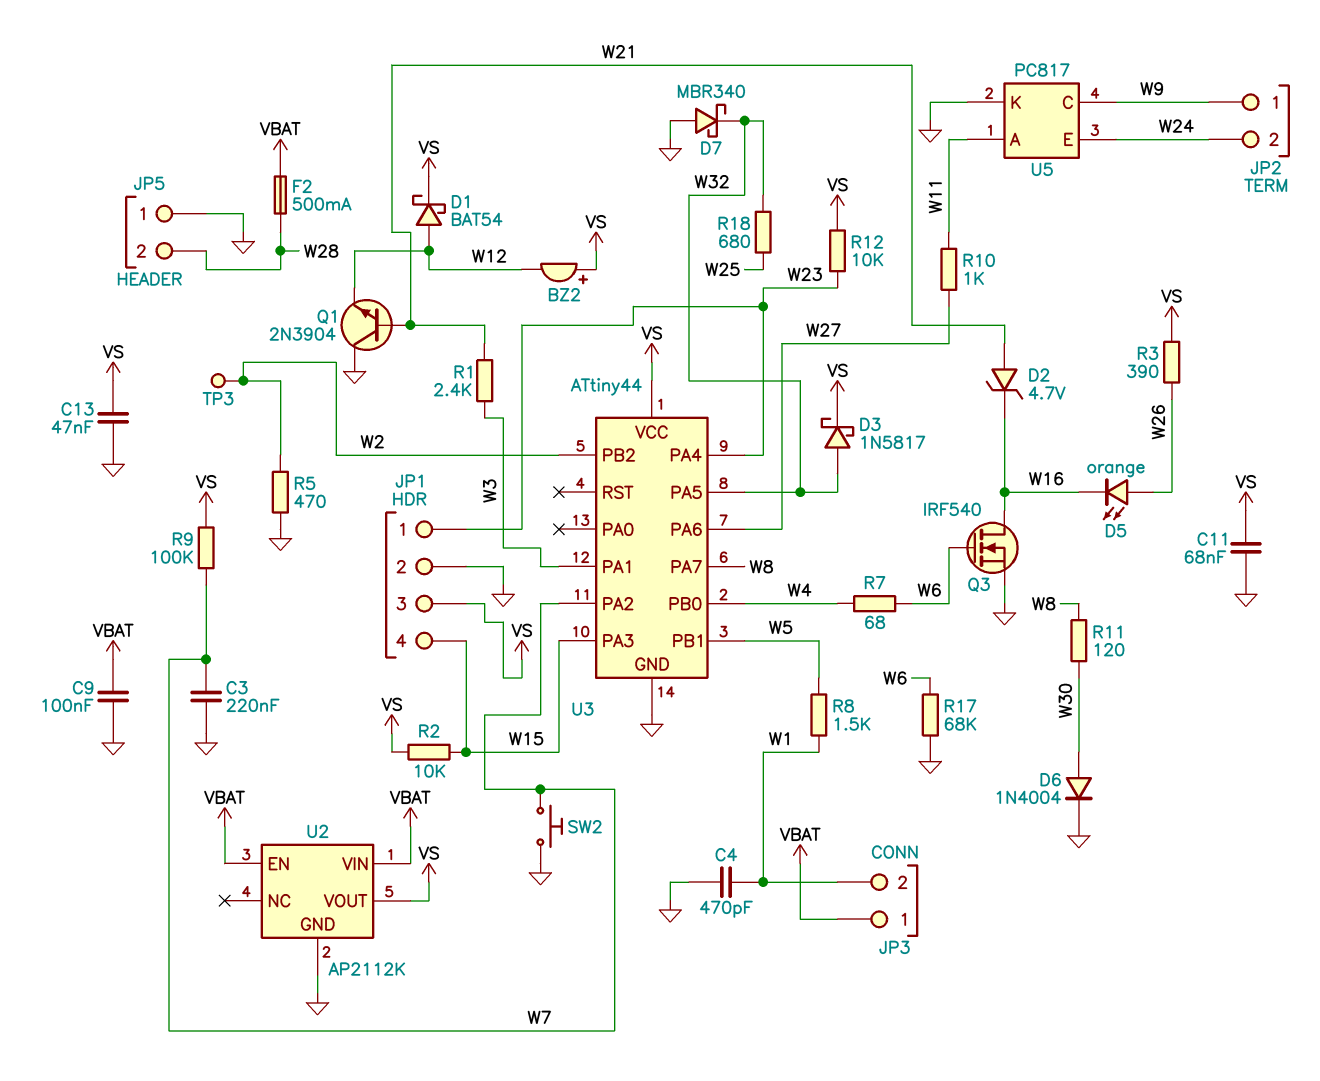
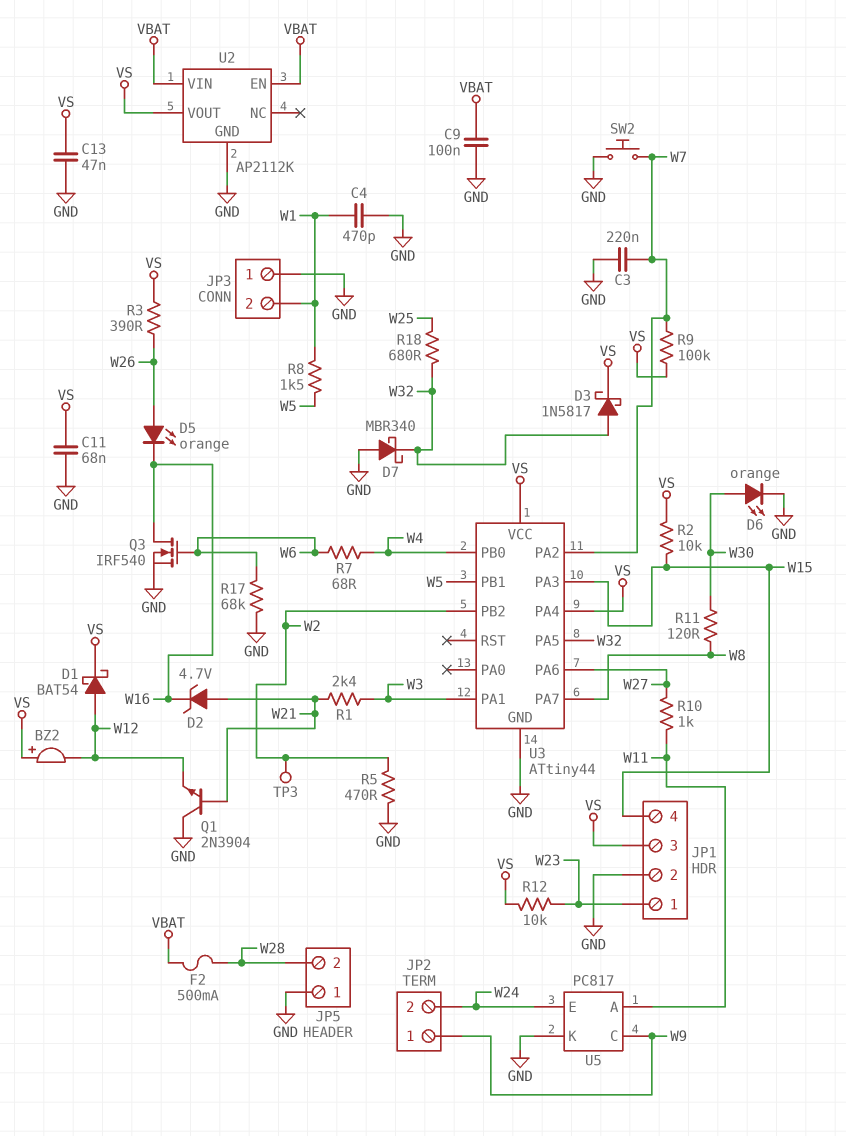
D6: diode 1N4004 (A W30, K GND) -> LED orange (A W30, K GND)
JP3 pin 1: VBAT -> GND
U3 pin PA4: W23 -> VS

